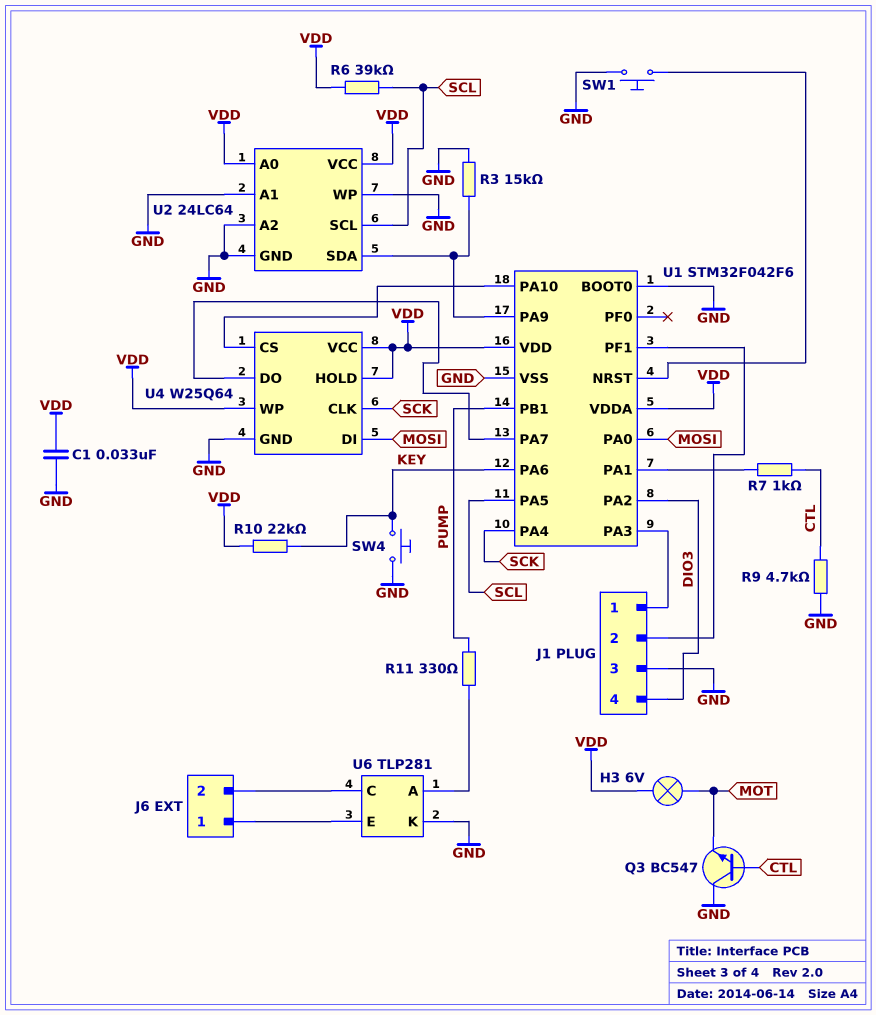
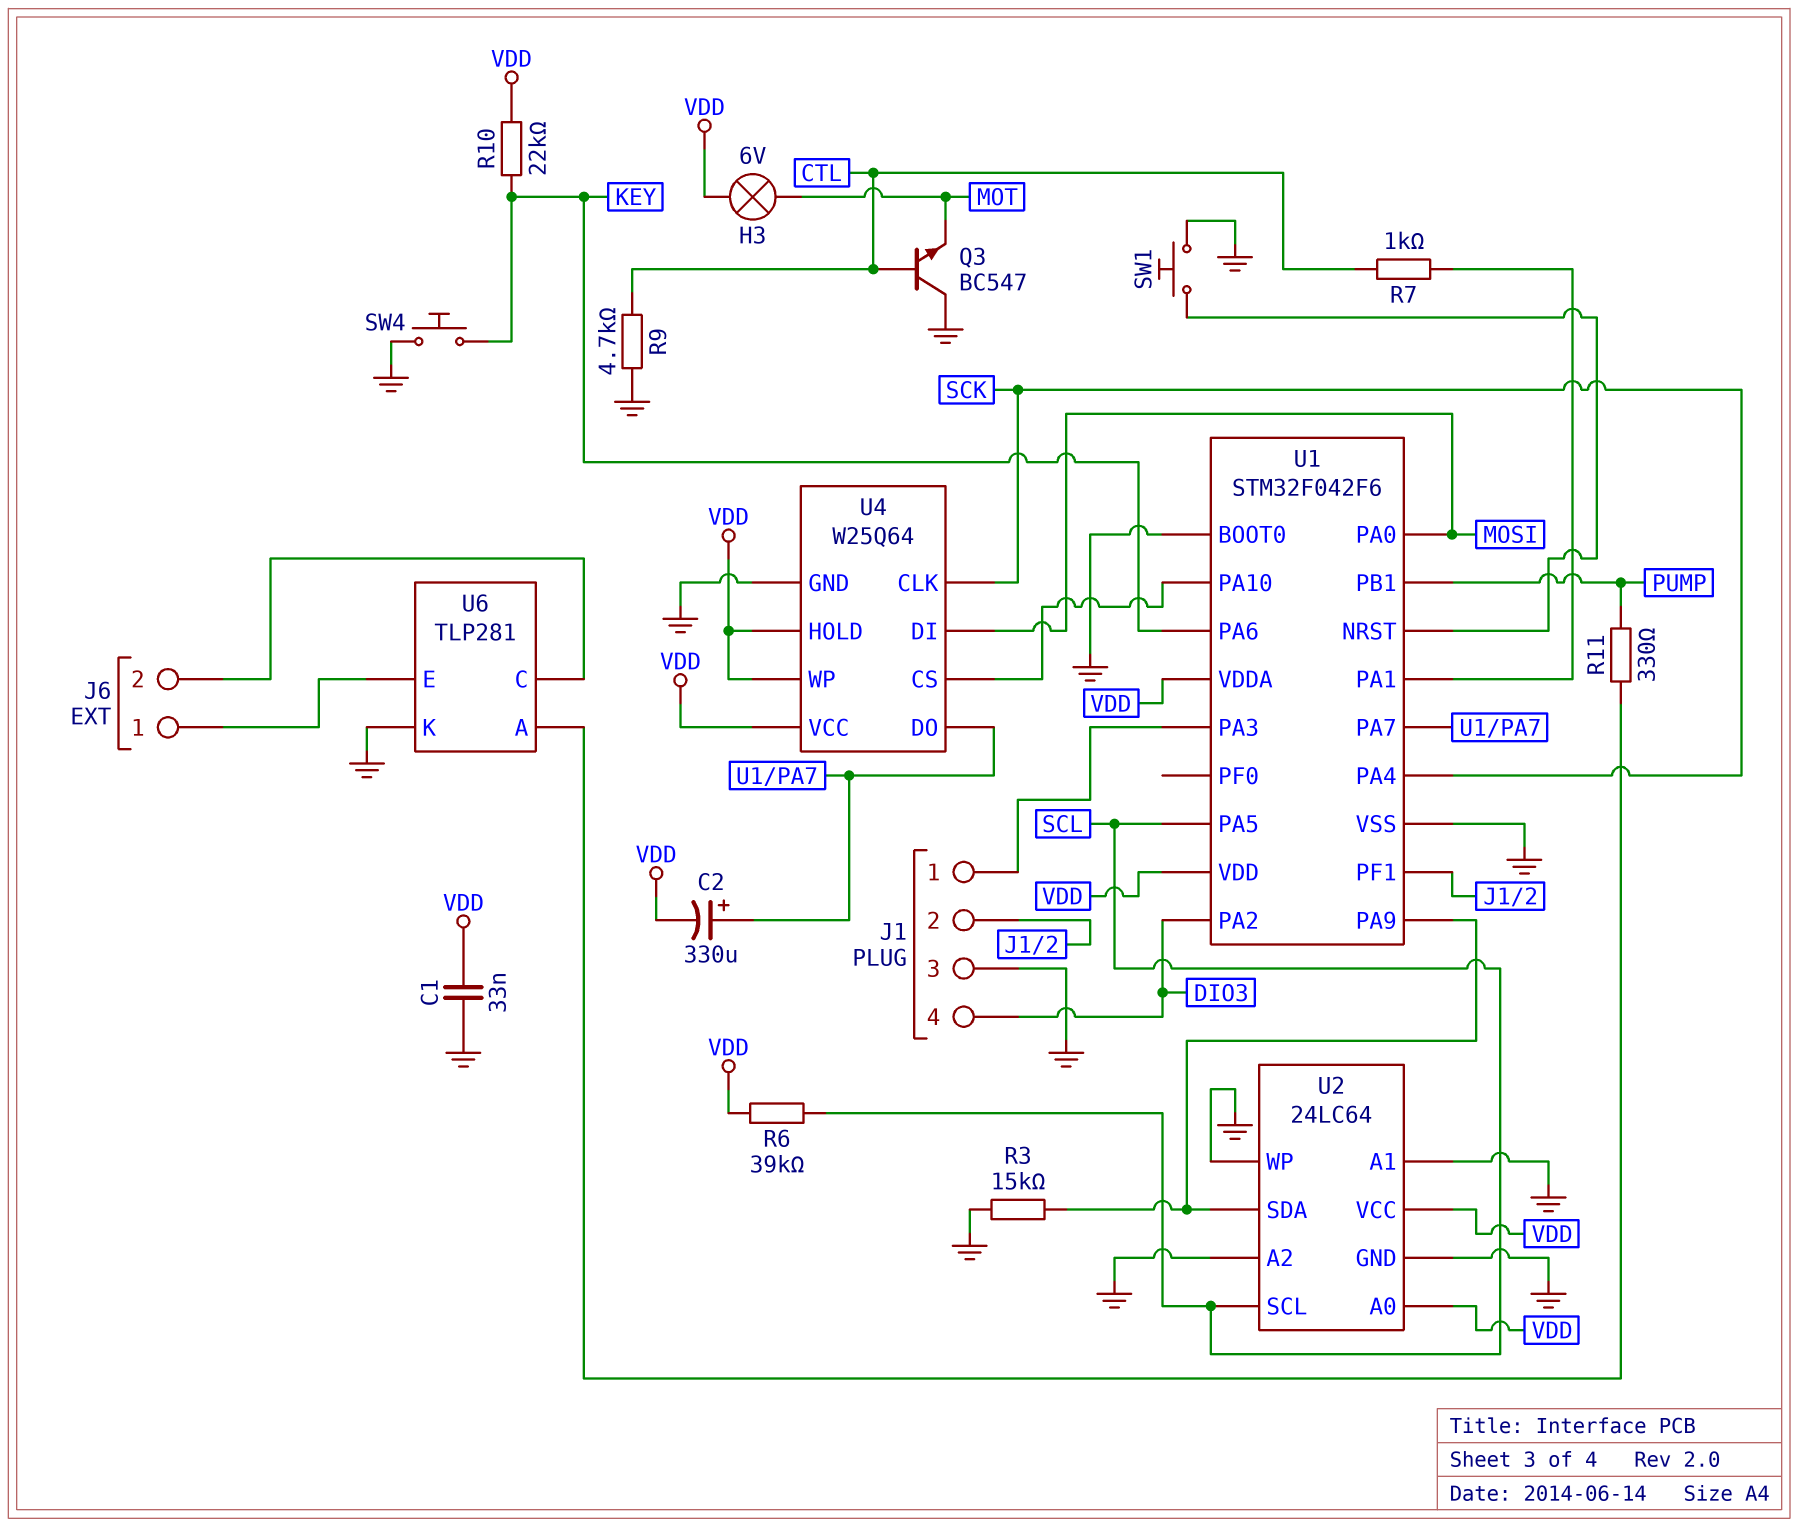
C2: none -> 330uF (plus U1/PA7, minus VDD)

